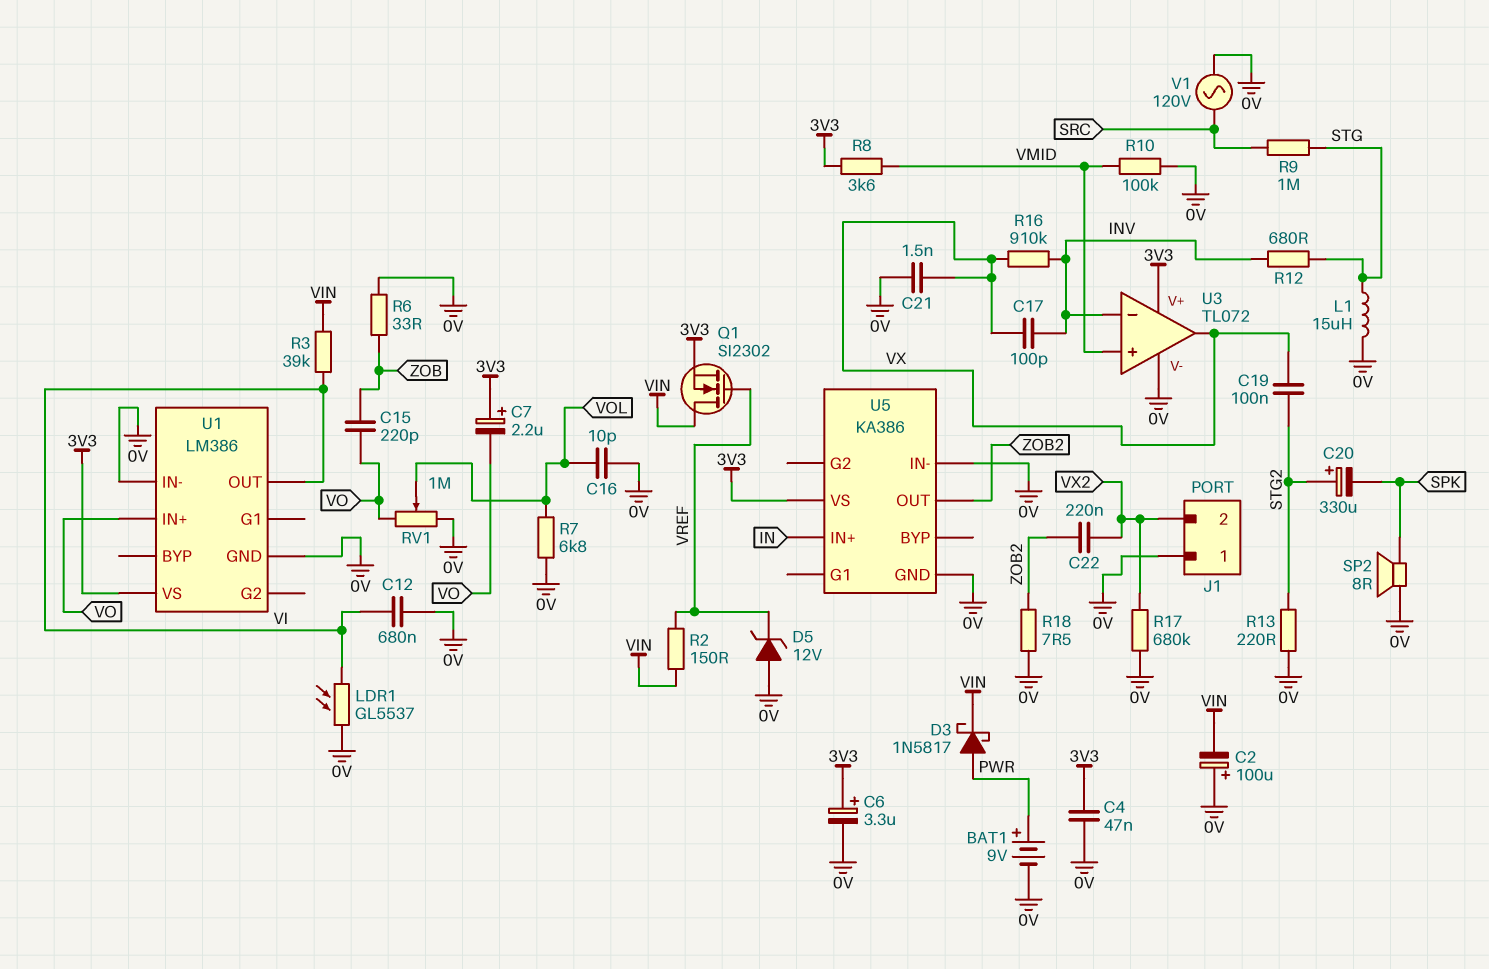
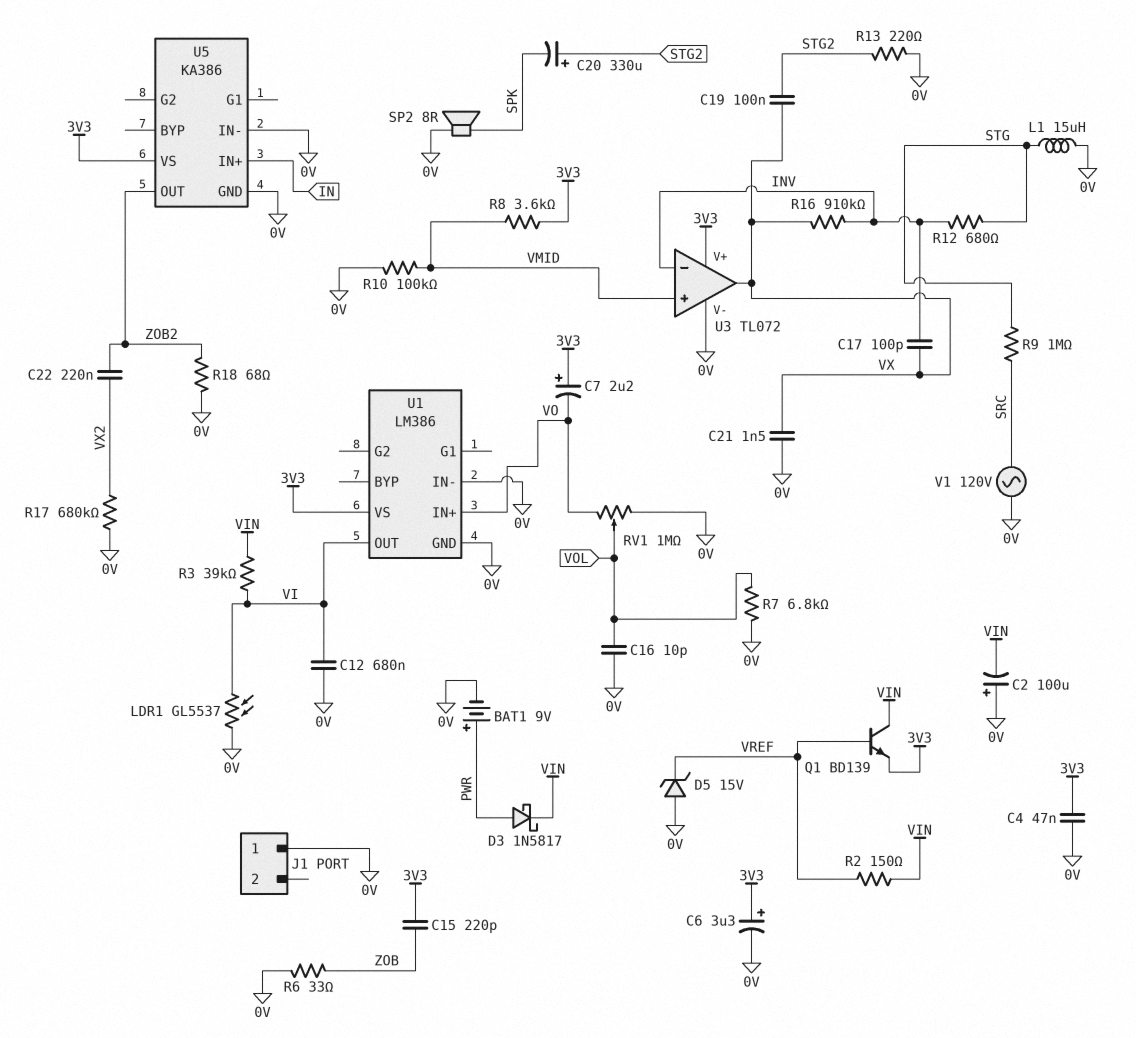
C15: 220pF (VO, ZOB) -> 220pF (3V3, ZOB)
D5: zener 12V (A 0V, K VREF) -> zener 15V (A 0V, K VREF)
J1 pin 2: VX2 -> none
Q1: NMOS SI2302 (G VREF, D VIN, S 3V3) -> NPN BD139 (B VREF, C VIN, E 3V3)
R18: 7.5 (0V, ZOB2) -> 68 (0V, ZOB2)

